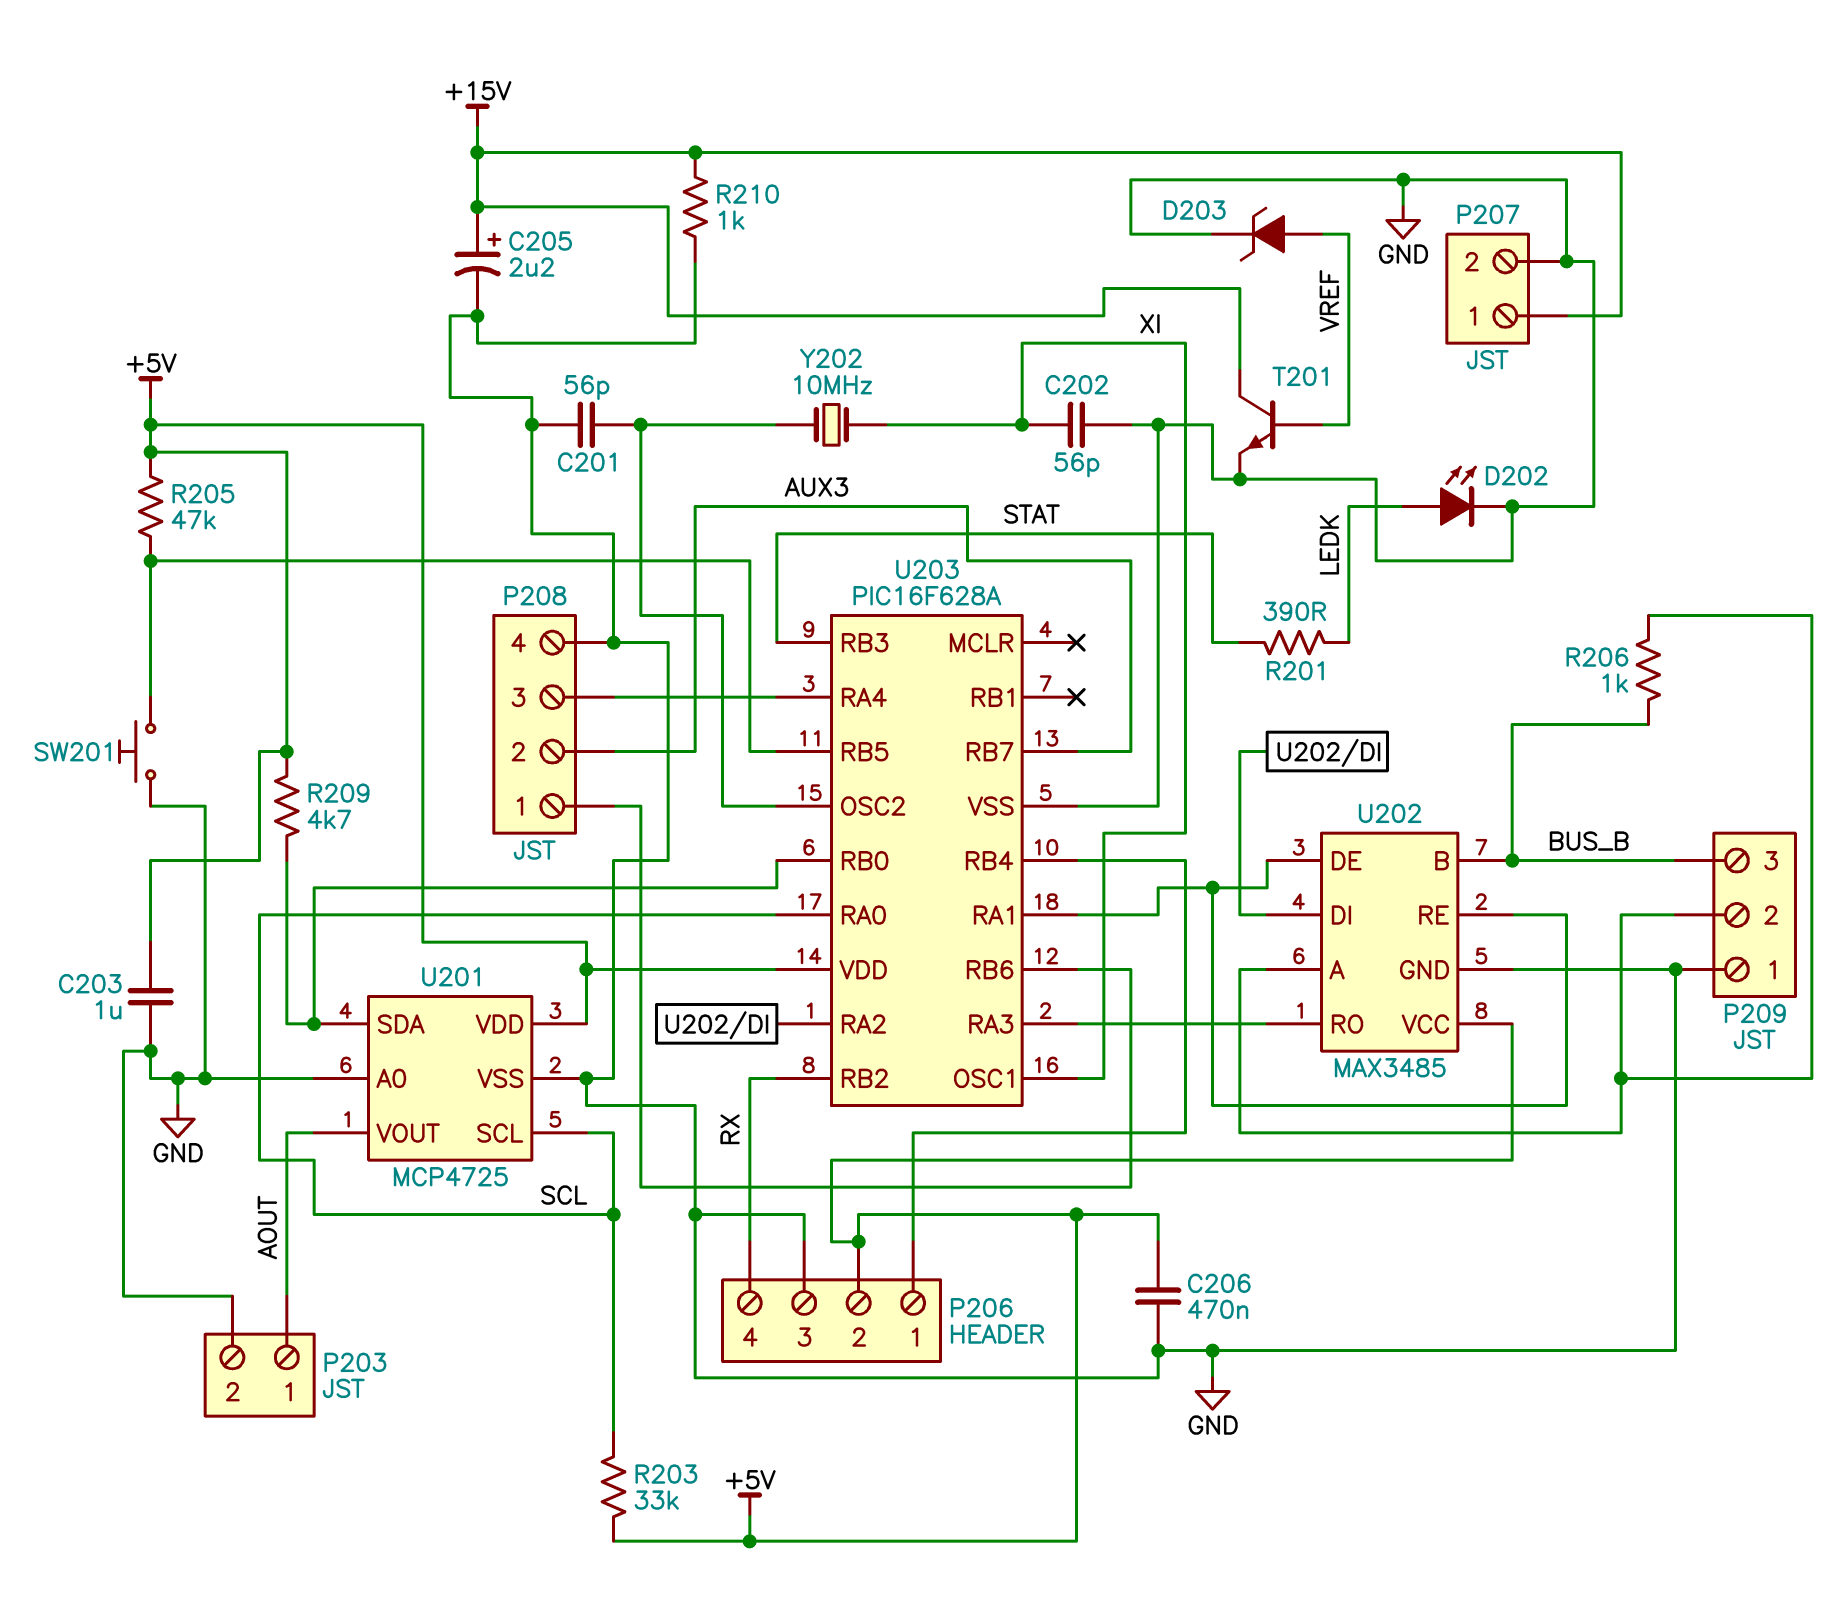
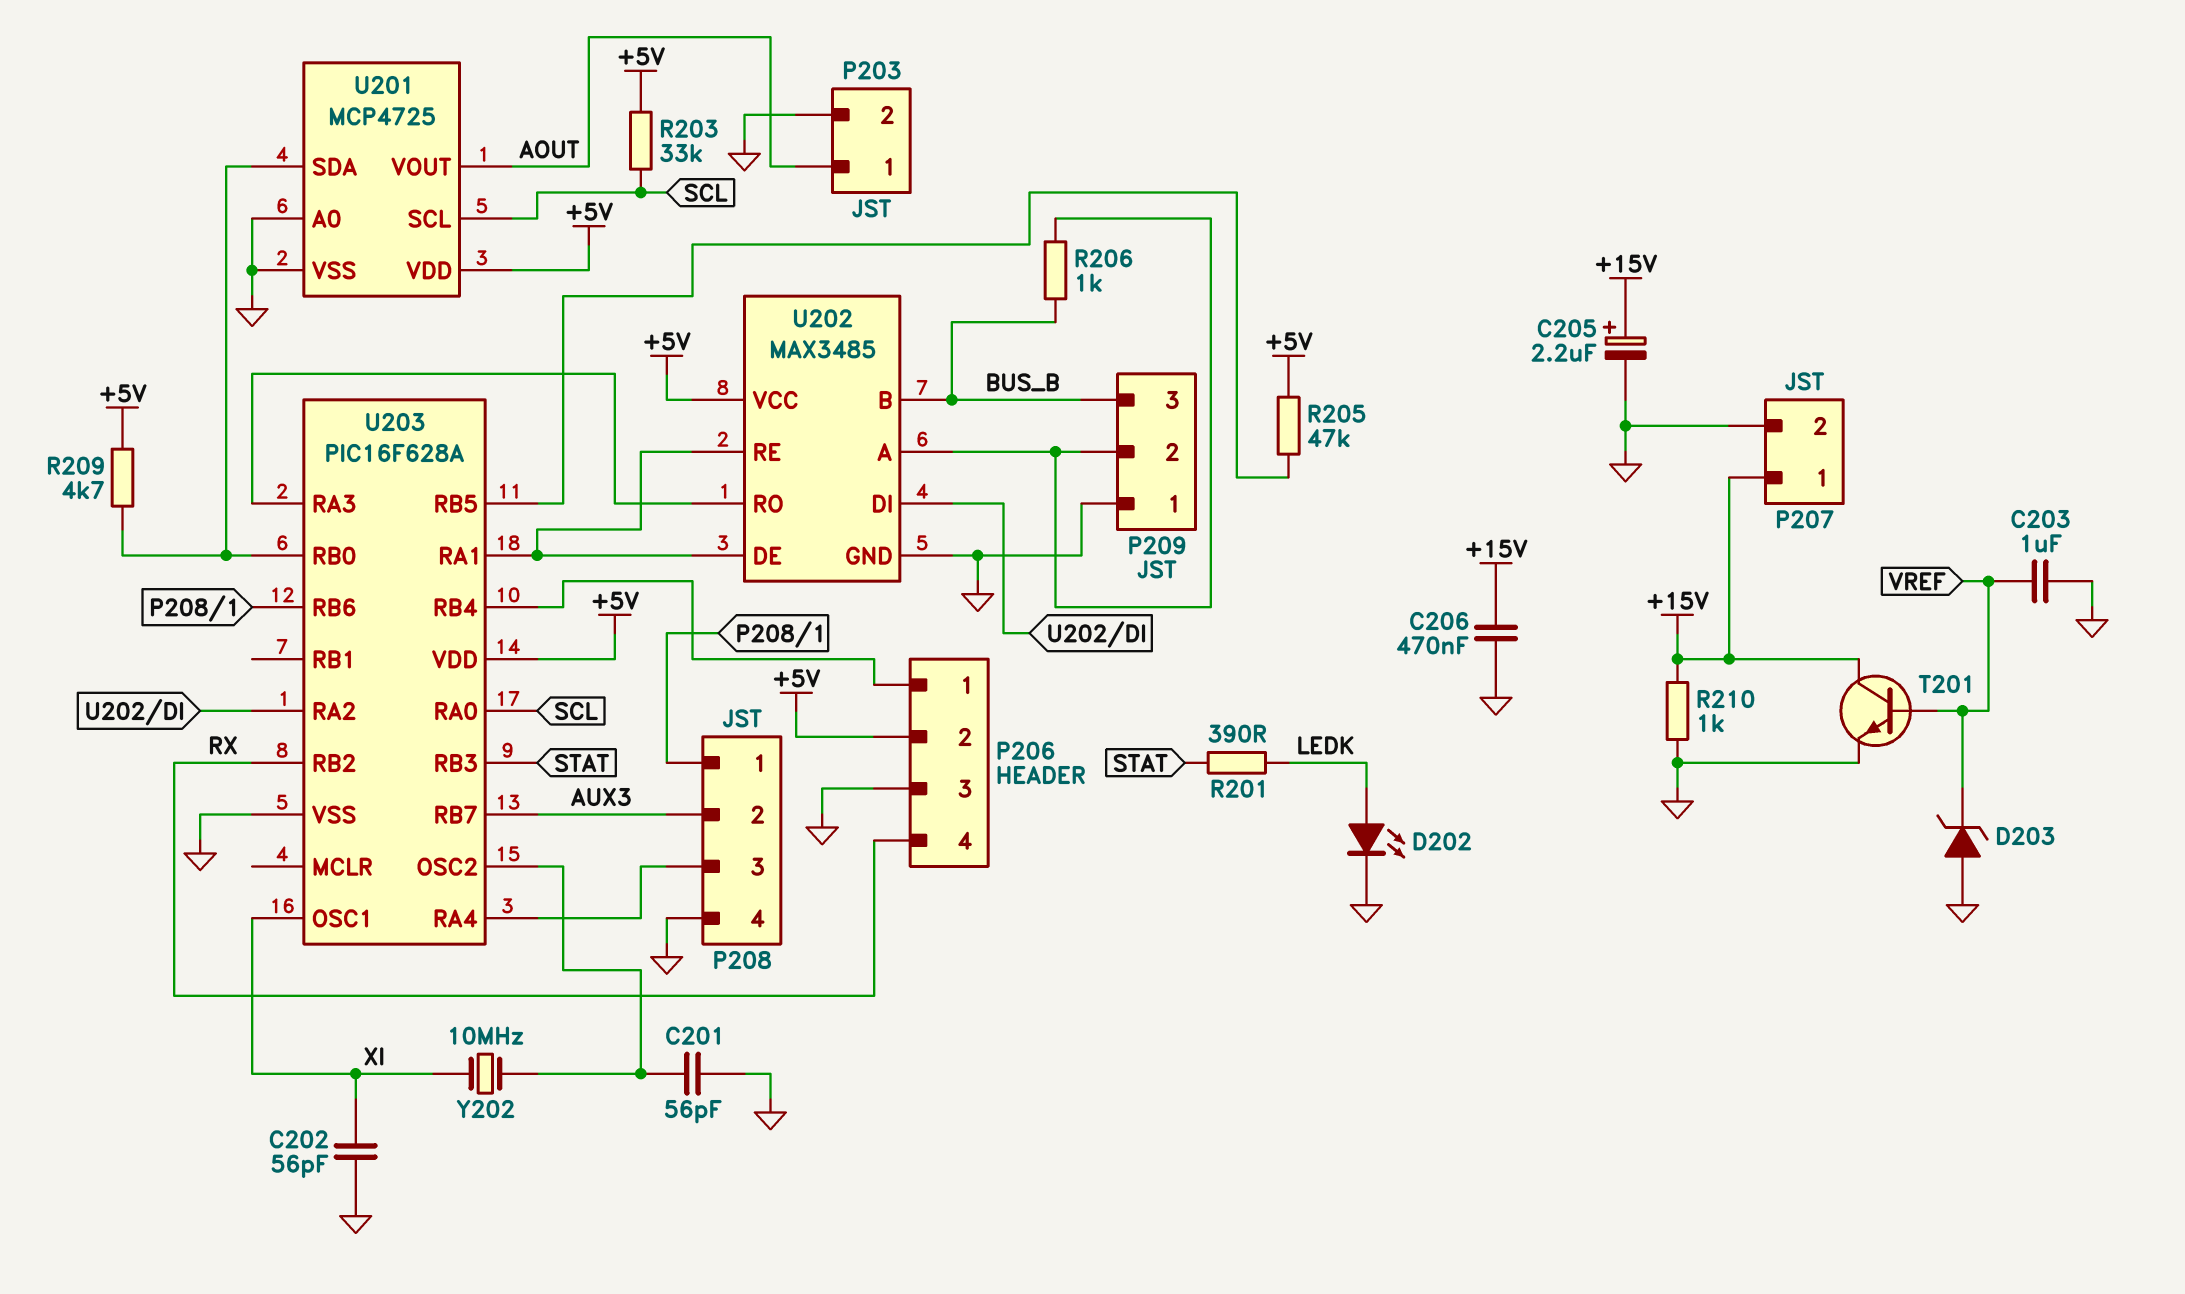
C203: 1uF (+5V, GND) -> 1uF (GND, VREF)
C206: 470nF (+5V, GND) -> 470nF (+15V, GND)
D203: zener (A VREF, K GND) -> zener (A GND, K VREF)
SW201: button (GND, U203/RB5) -> none

